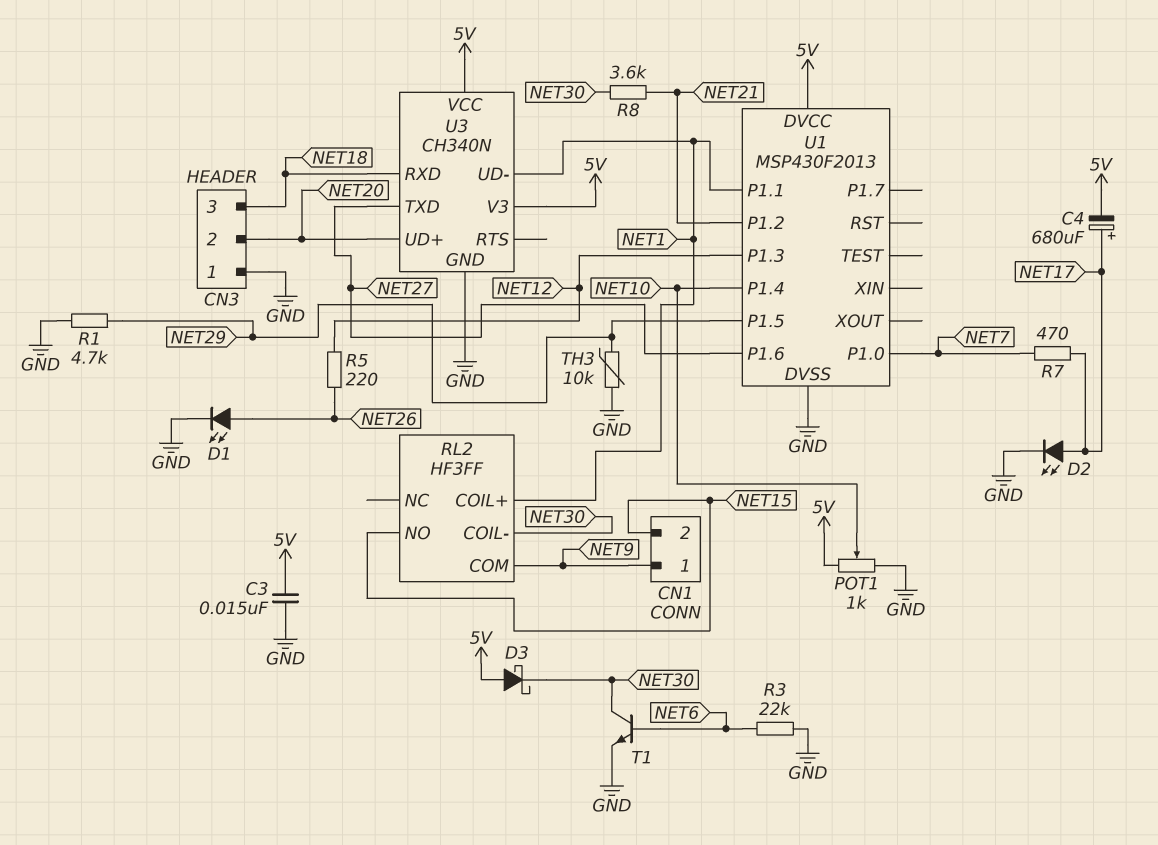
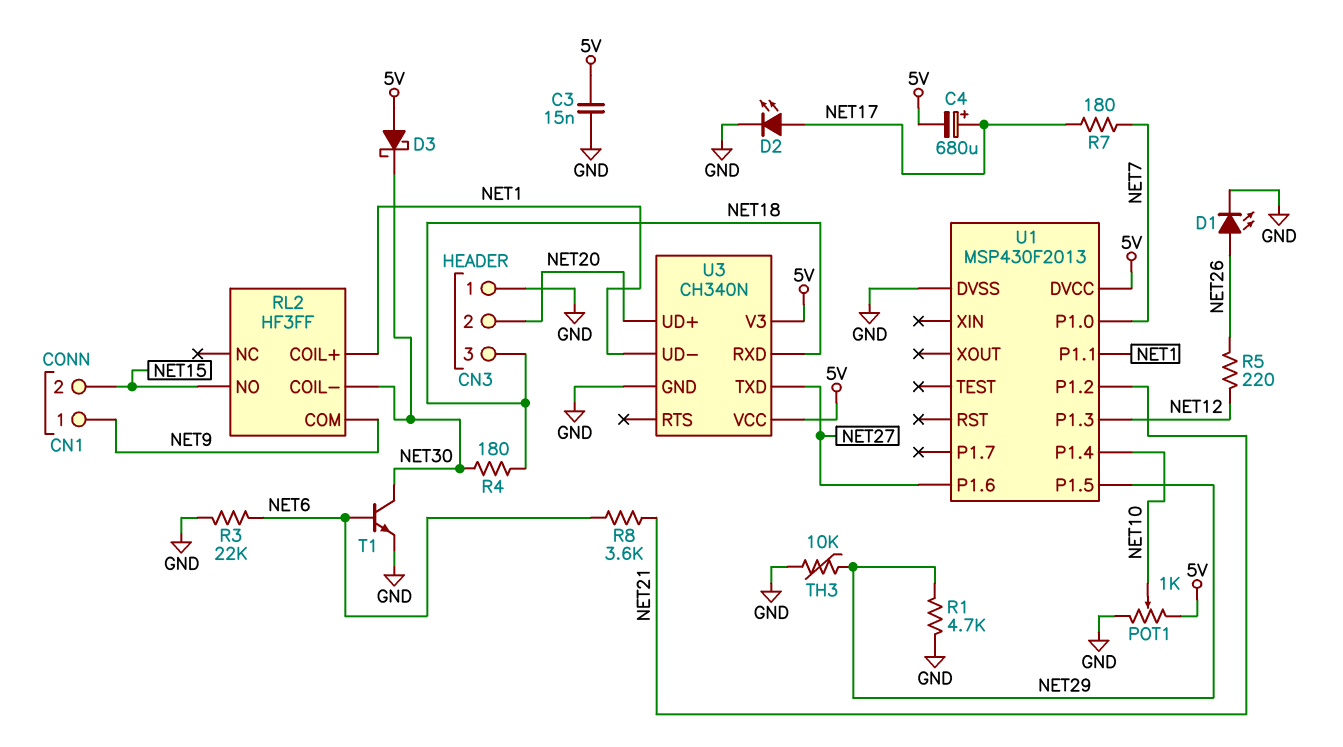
R4: none -> 180 (NET18, NET30)
R7: 470 (NET7, NET17) -> 180 (NET7, NET17)
R8: 3.6k (NET21, NET30) -> 3.6k (NET6, NET21)

